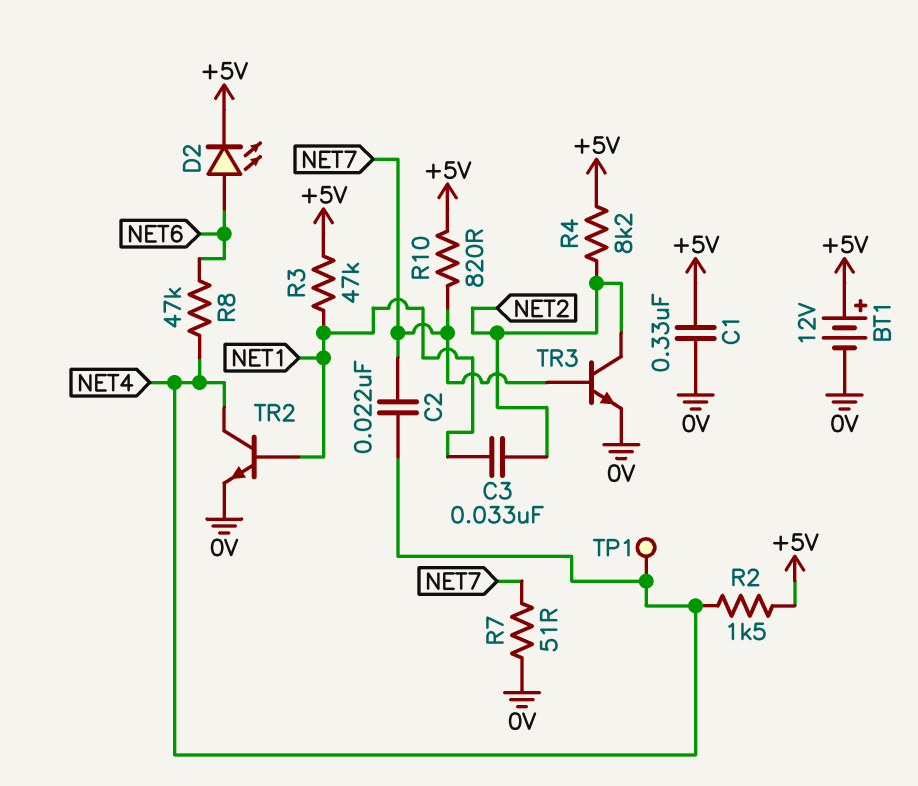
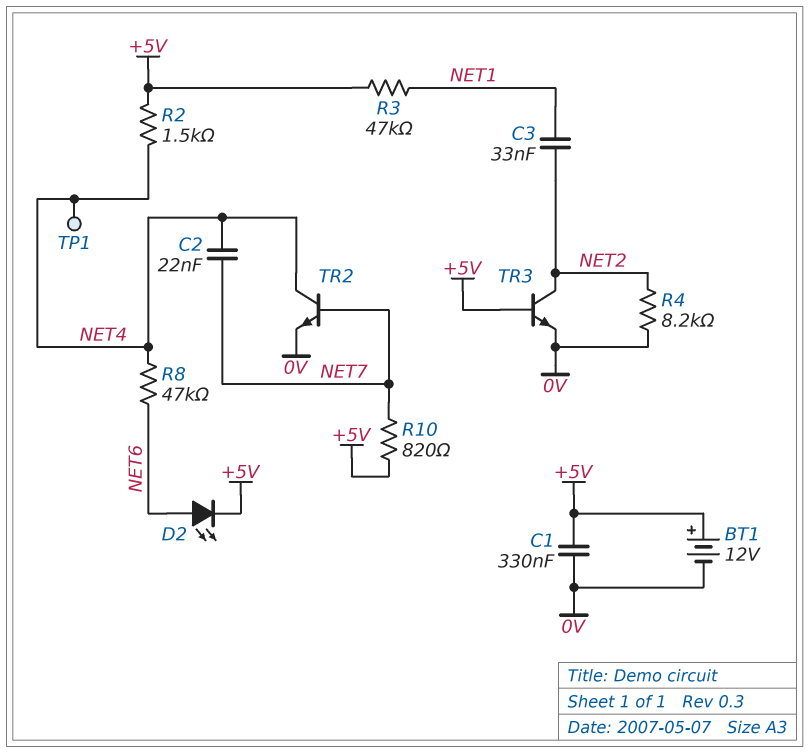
R4: 8.2k (+5V, NET2) -> 8.2k (0V, NET2)
R7: 51 (0V, NET7) -> none
TR2: NPN (B NET1, C NET4, E 0V) -> NPN (B NET7, C NET4, E 0V)
TR3: NPN (B NET7, C NET2, E 0V) -> NPN (B +5V, C NET2, E 0V)

